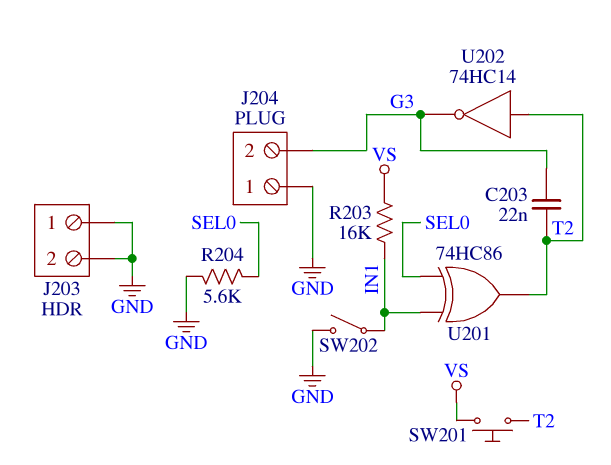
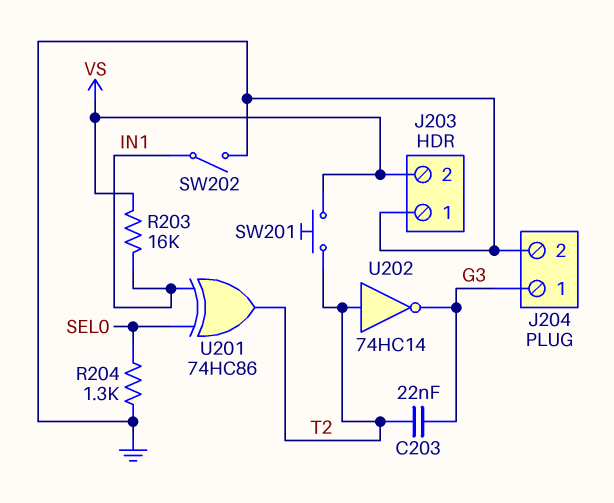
J203 pin 2: GND -> VS
J204 pin 1: GND -> G3
J204 pin 2: G3 -> GND
R204: 5.6k (GND, SEL0) -> 1.3k (GND, SEL0)

